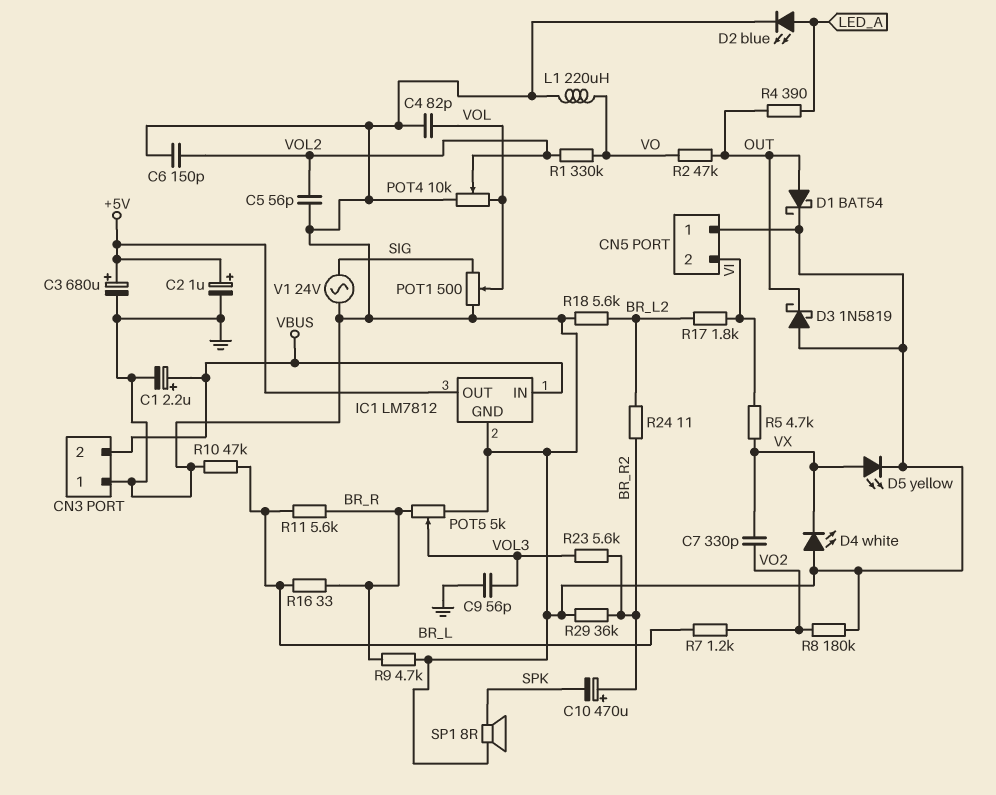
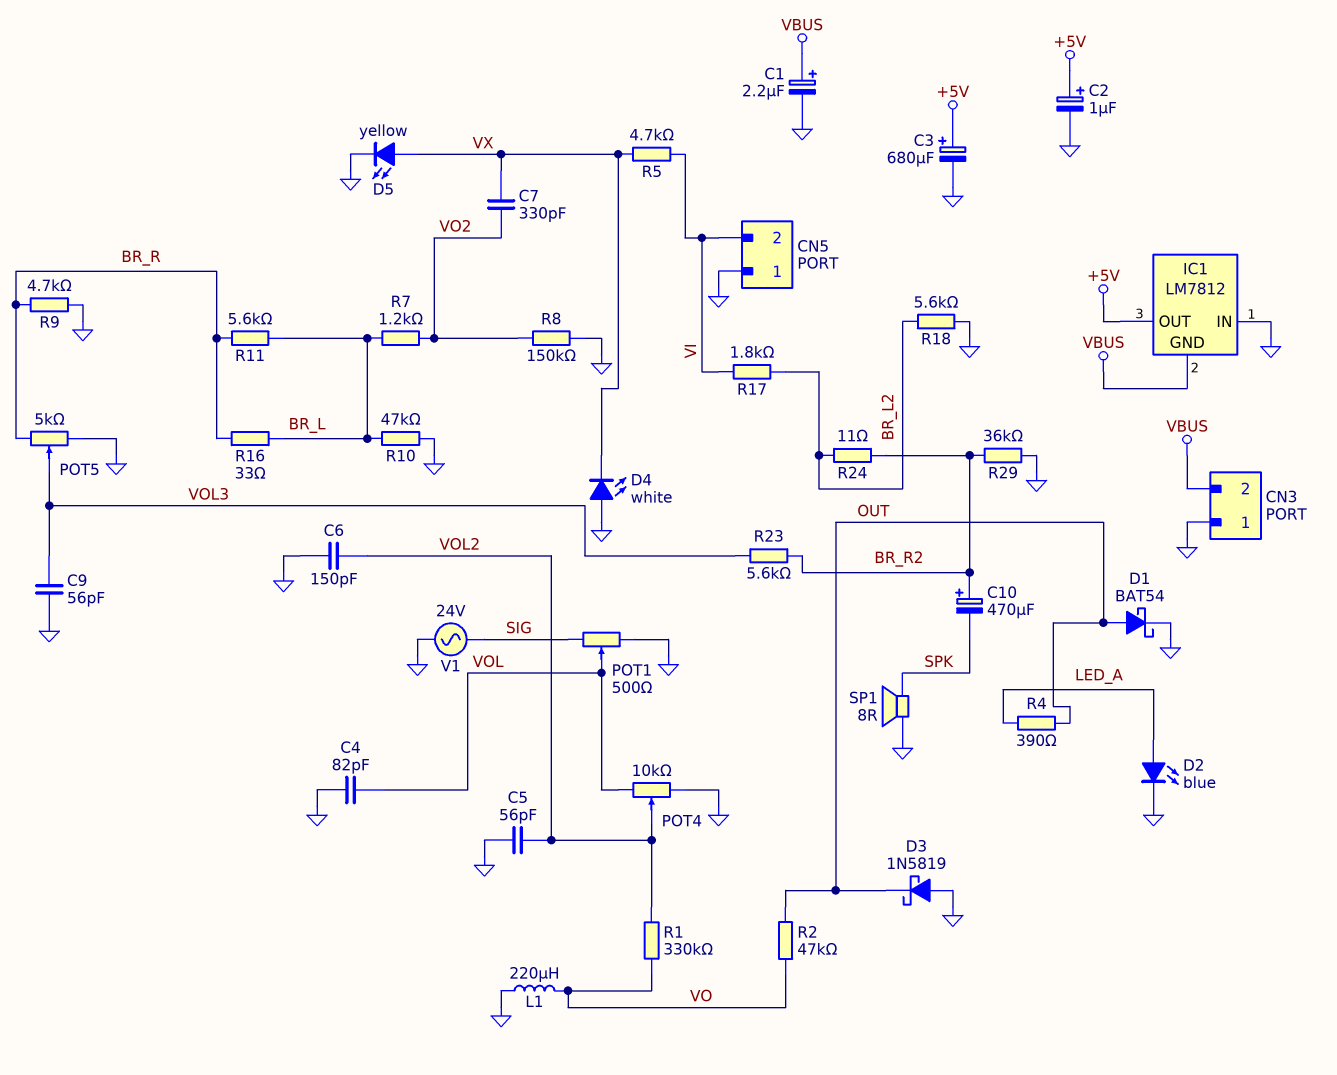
IC1 pin GND: GND -> VBUS
IC1 pin IN: VBUS -> GND
R8: 180k (GND, VO2) -> 150k (GND, VO2)

